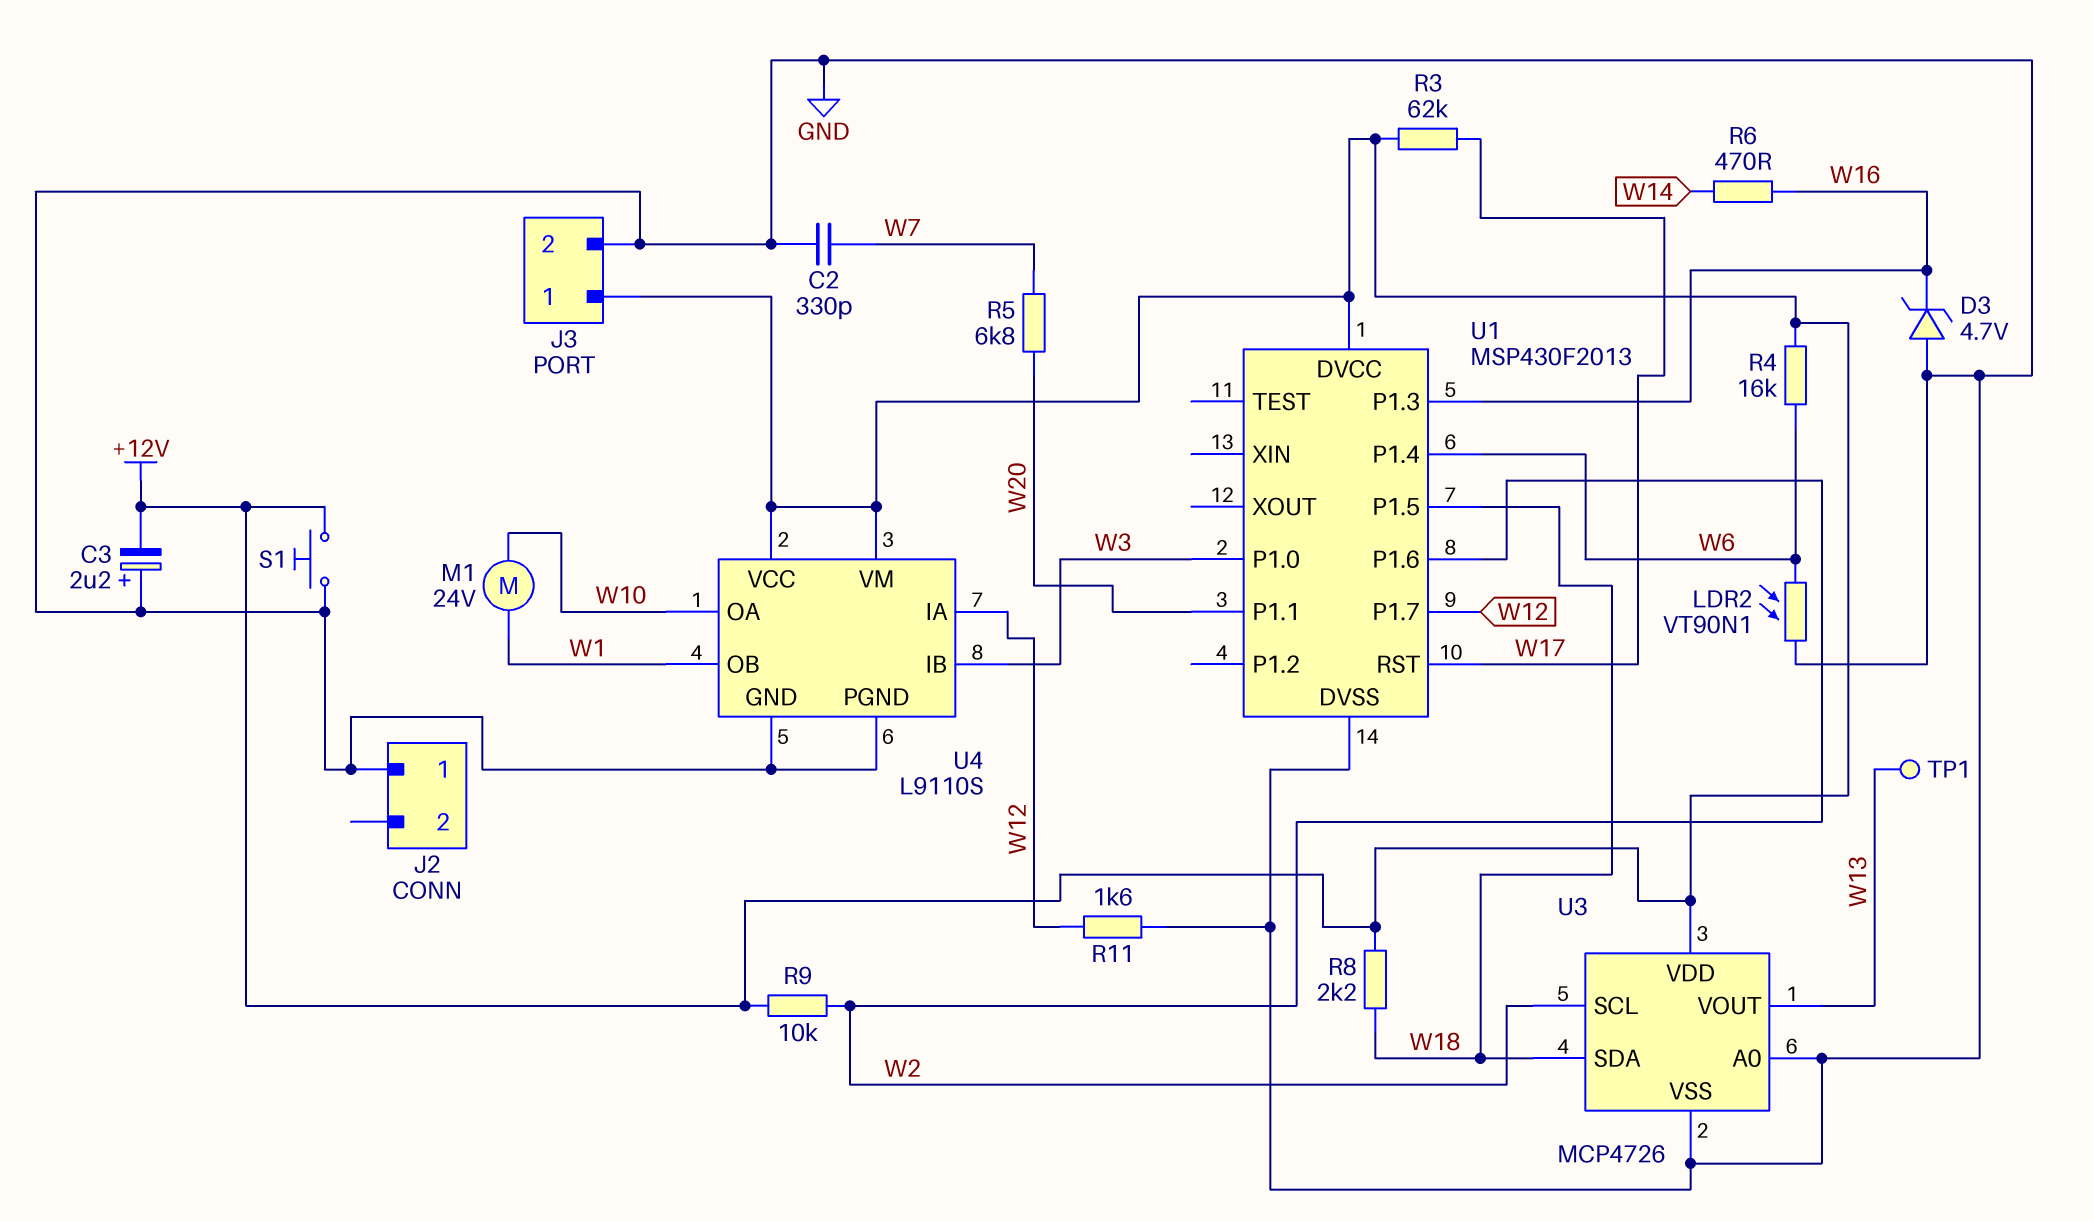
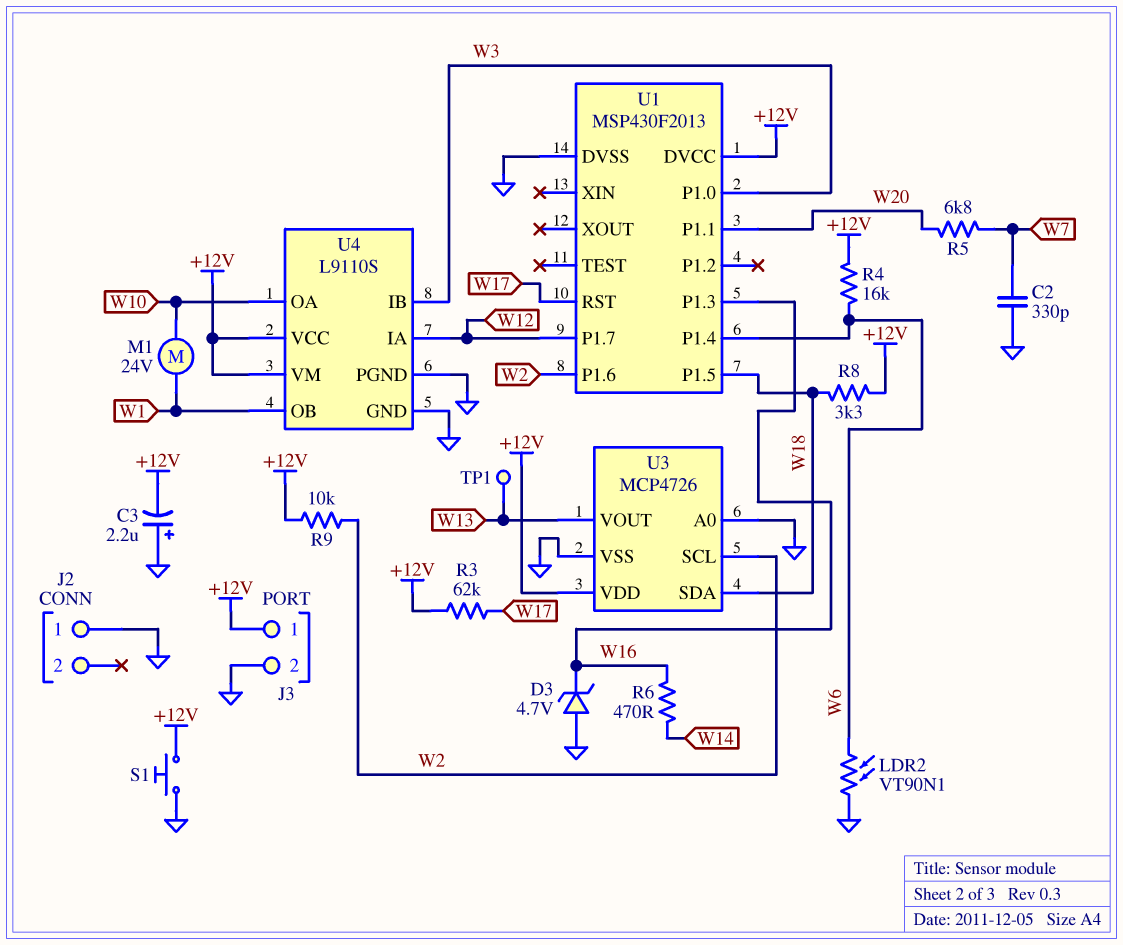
R8: 2.2k (+12V, W18) -> 3.3k (+12V, W18)
R11: 1.6k (GND, W12) -> none

